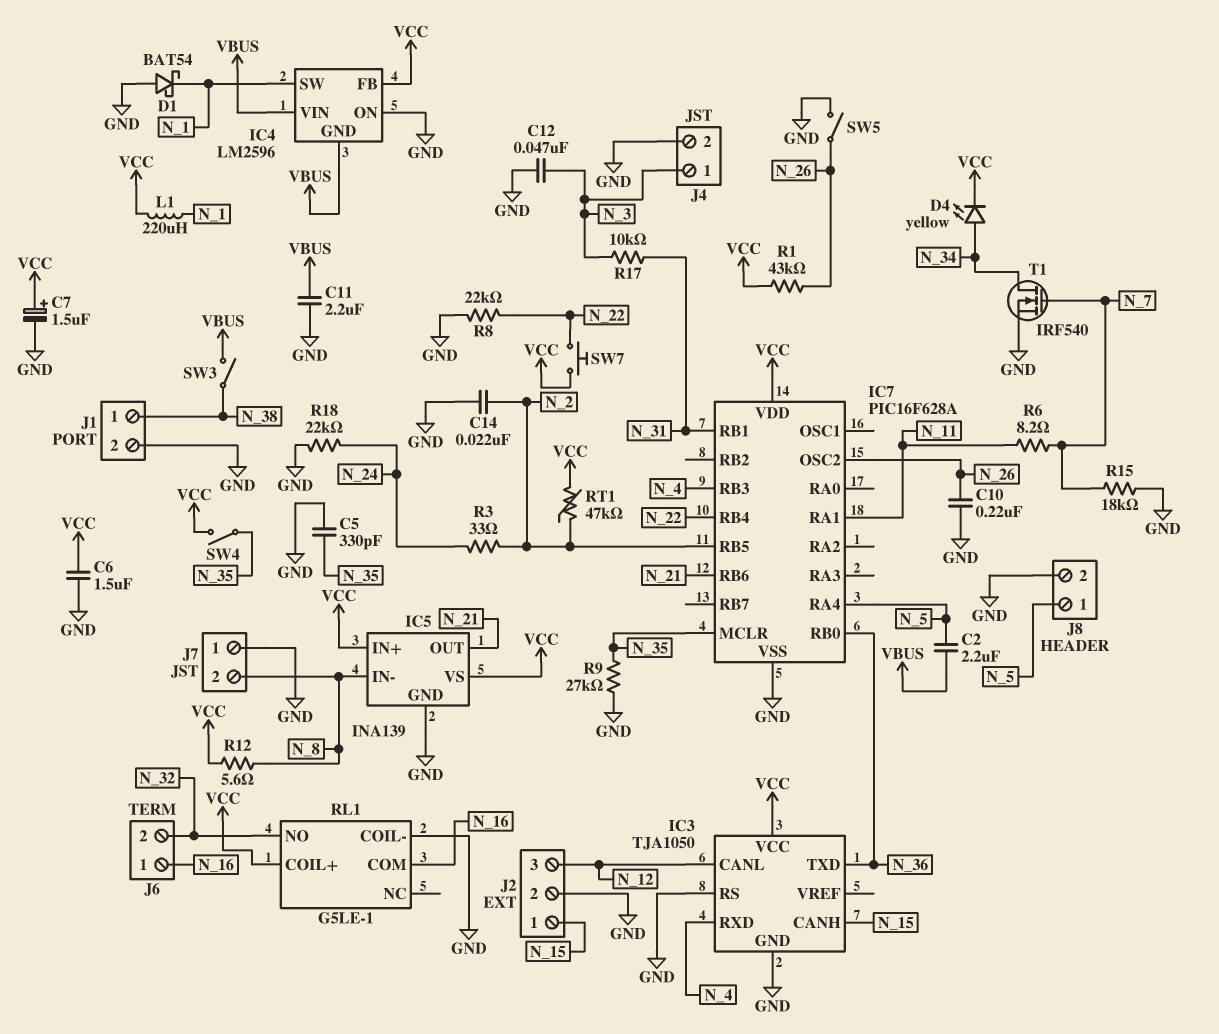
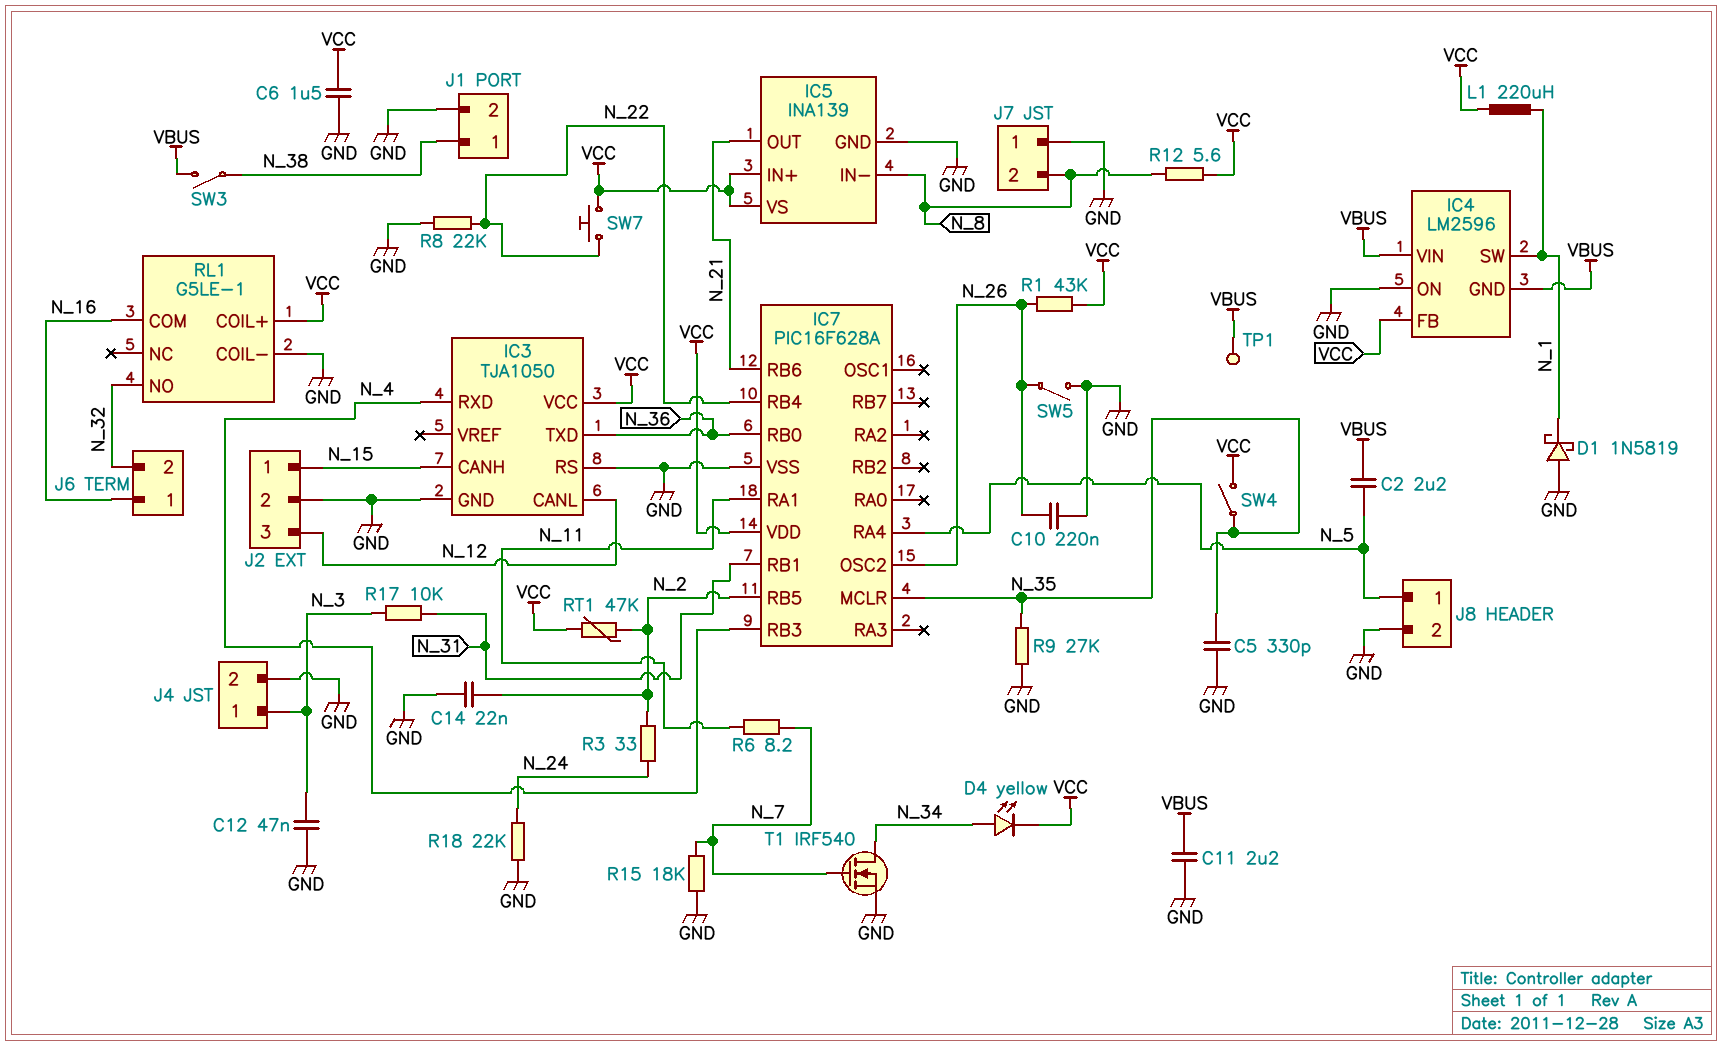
C7: 1.5uF (plus VCC, minus GND) -> none
D1: schottky BAT54 (A GND, K N_1) -> schottky 1N5819 (A GND, K N_1)
TP1: none -> test point (VBUS)

